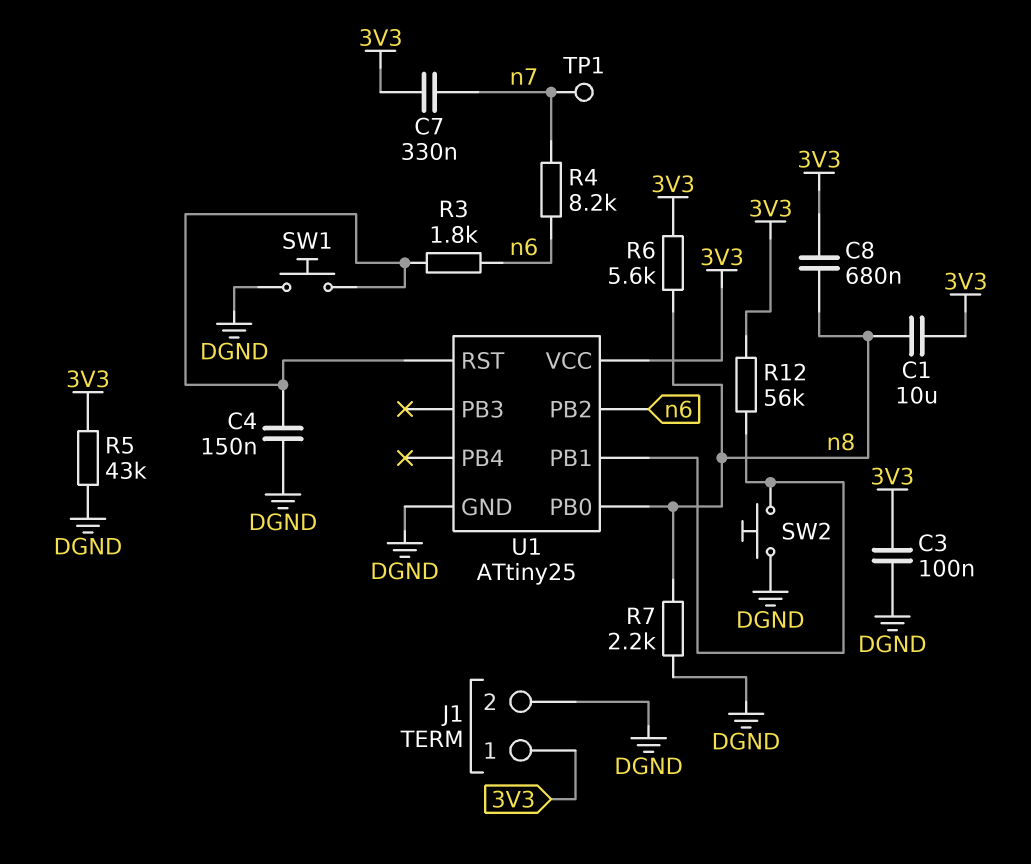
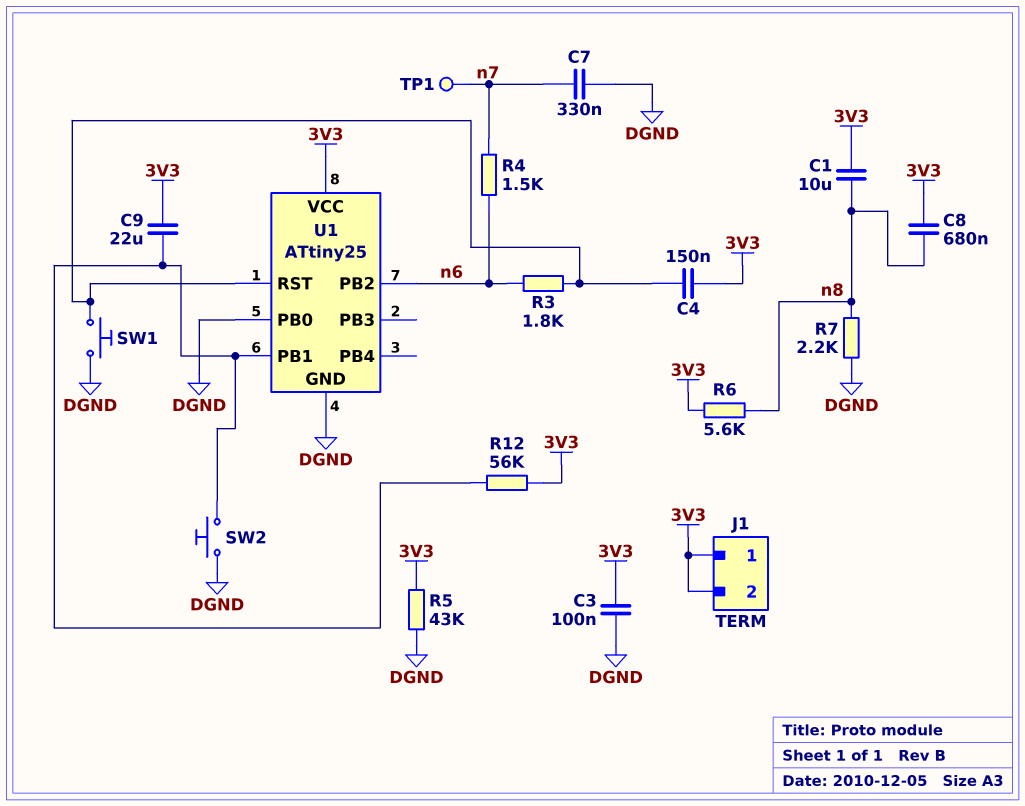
C4: 150nF (DGND, U1/RST) -> 150nF (3V3, U1/RST)
C7: 330nF (3V3, n7) -> 330nF (DGND, n7)
C9: none -> 22uF (3V3, U1/PB1)
J1 pin 2: DGND -> 3V3
R4: 8.2k (n6, n7) -> 1.5k (n6, n7)
U1 pin PB0: n8 -> DGND

